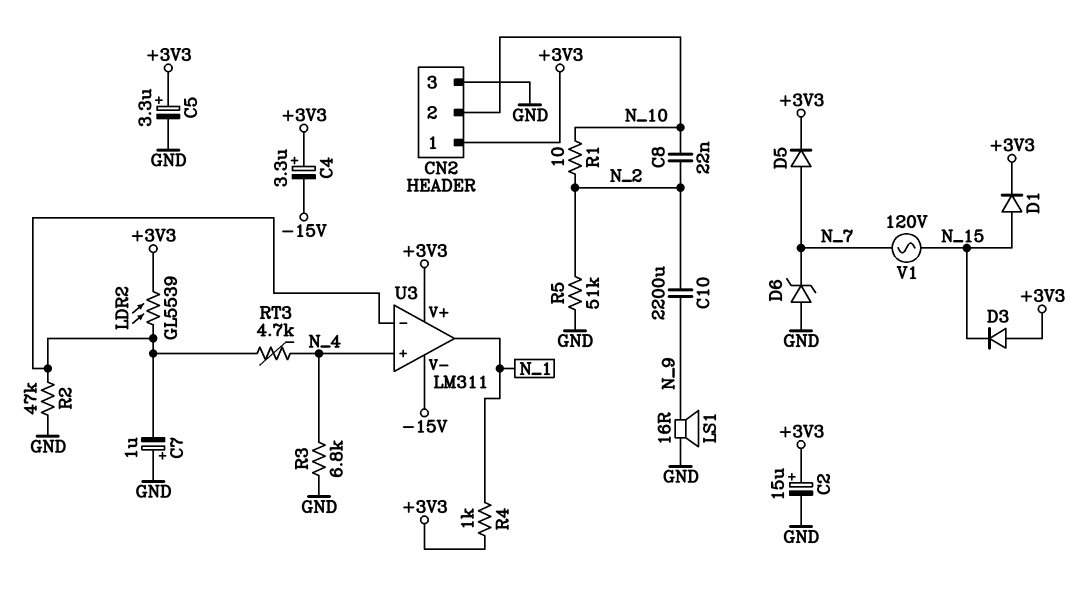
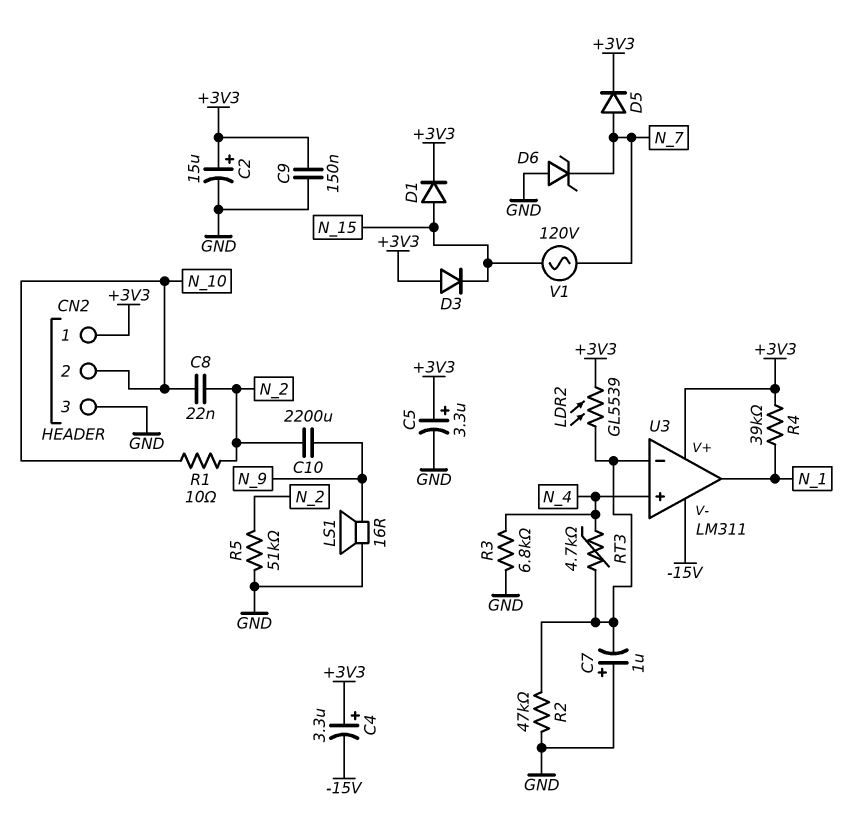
C9: none -> 150nF (+3V3, GND)
R4: 1k (+3V3, N_1) -> 39k (+3V3, N_1)

